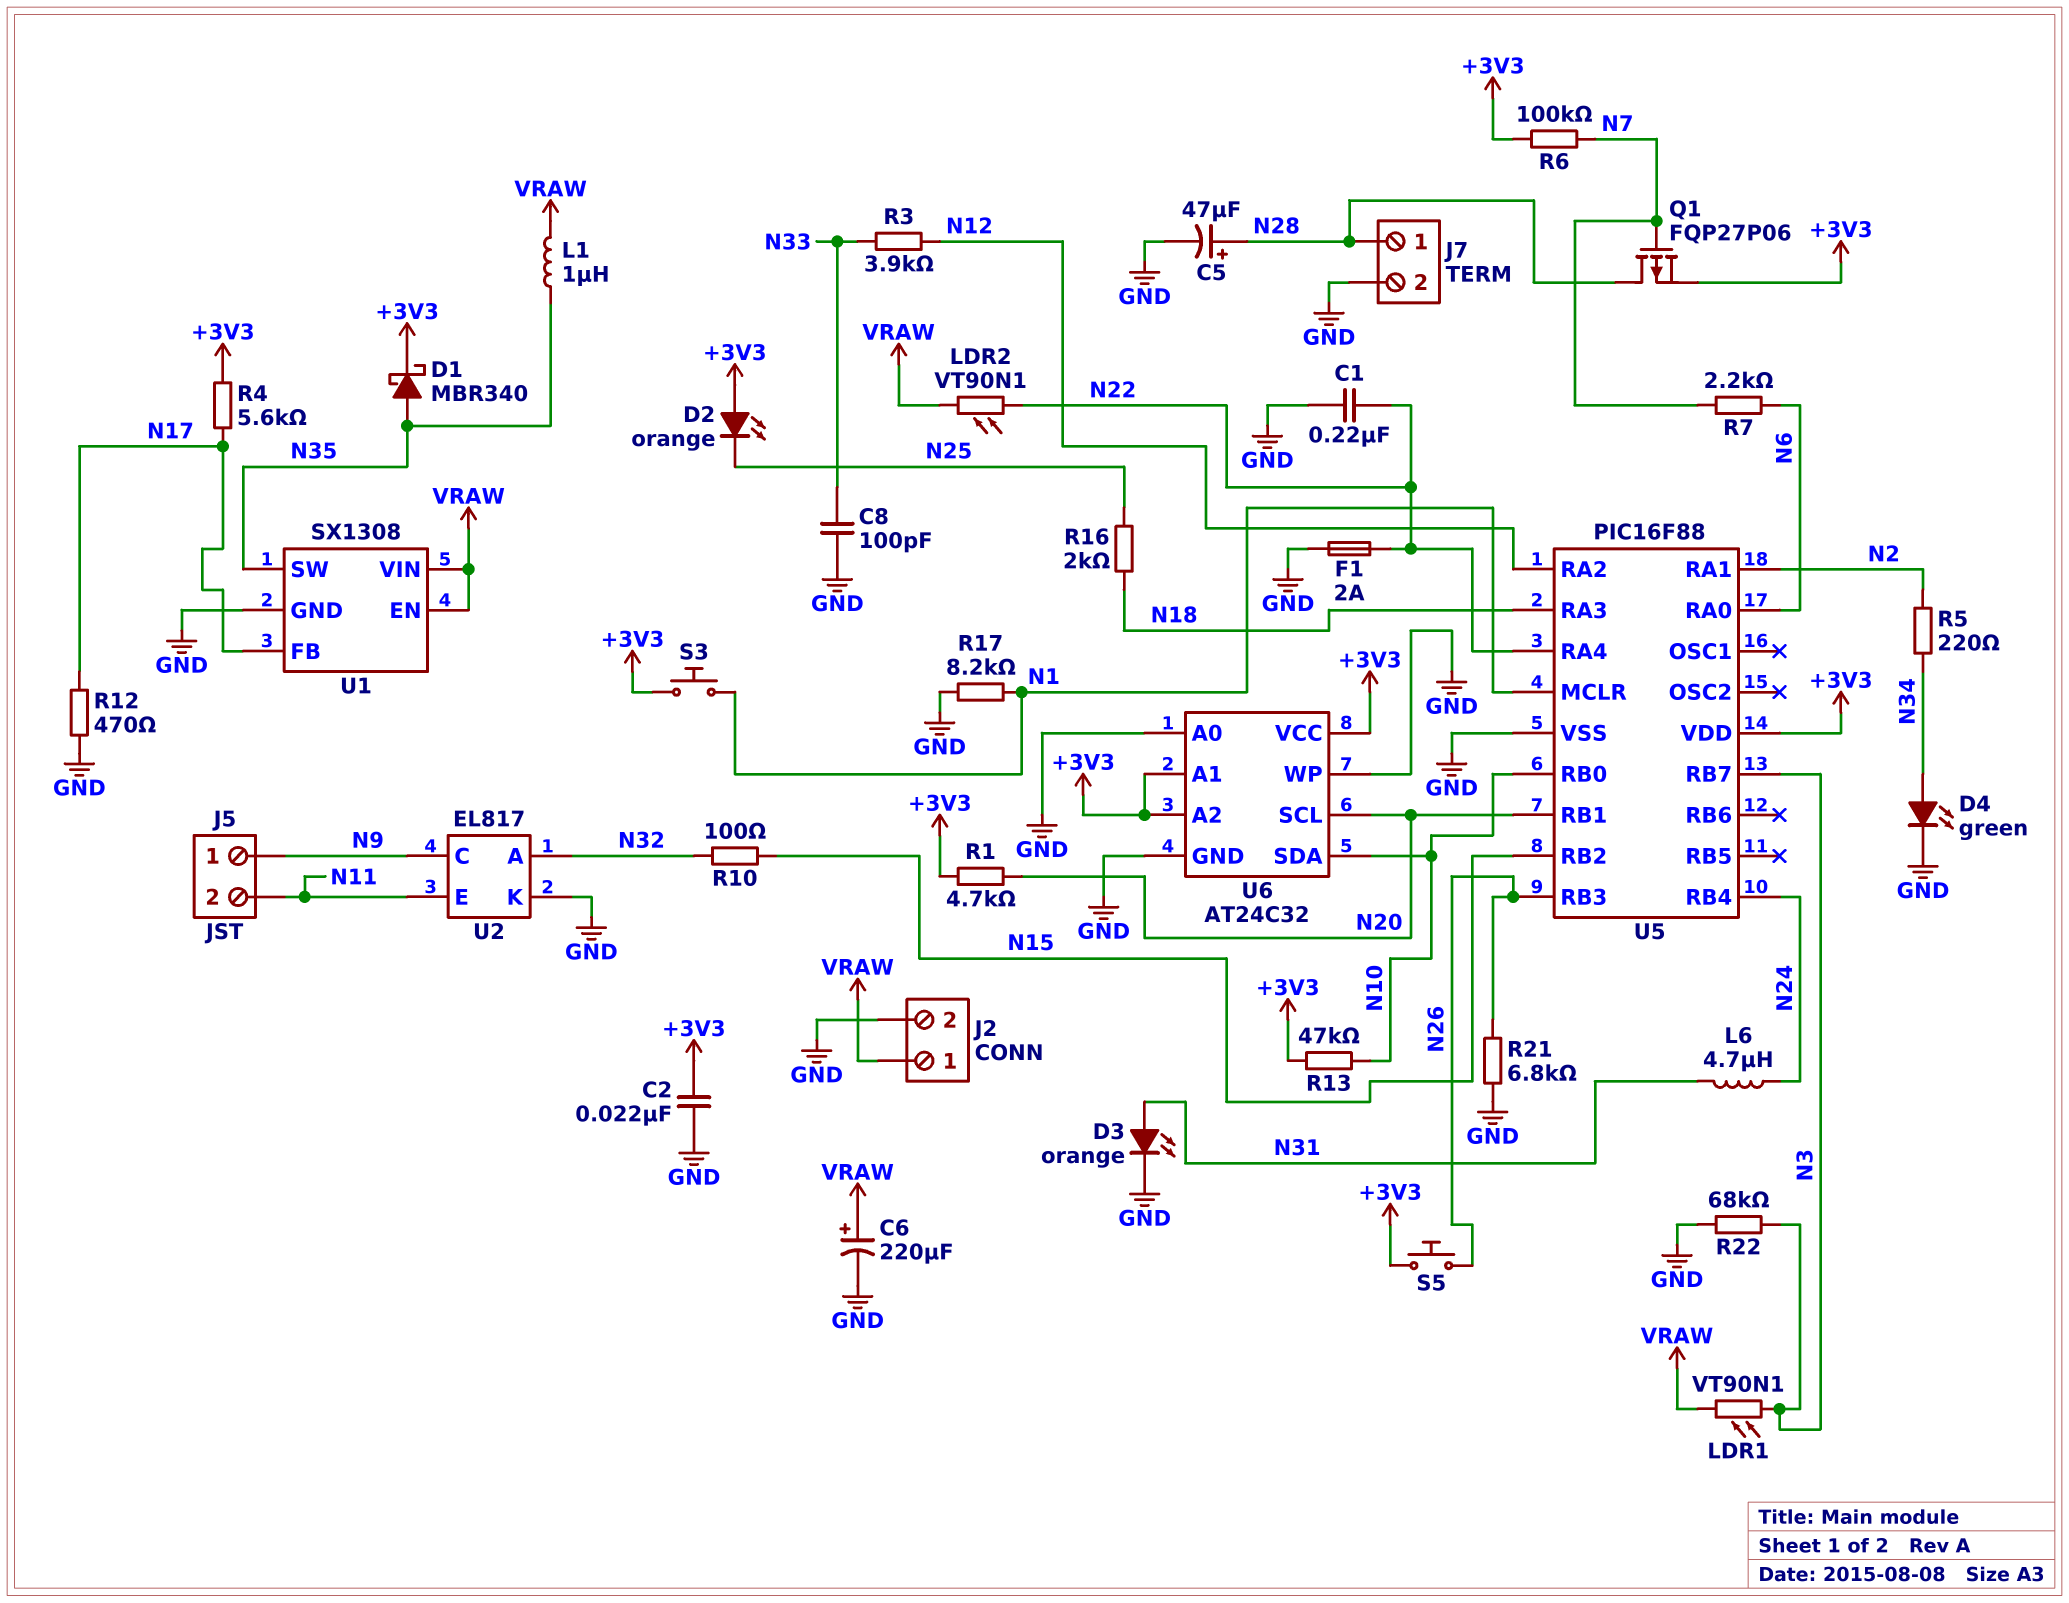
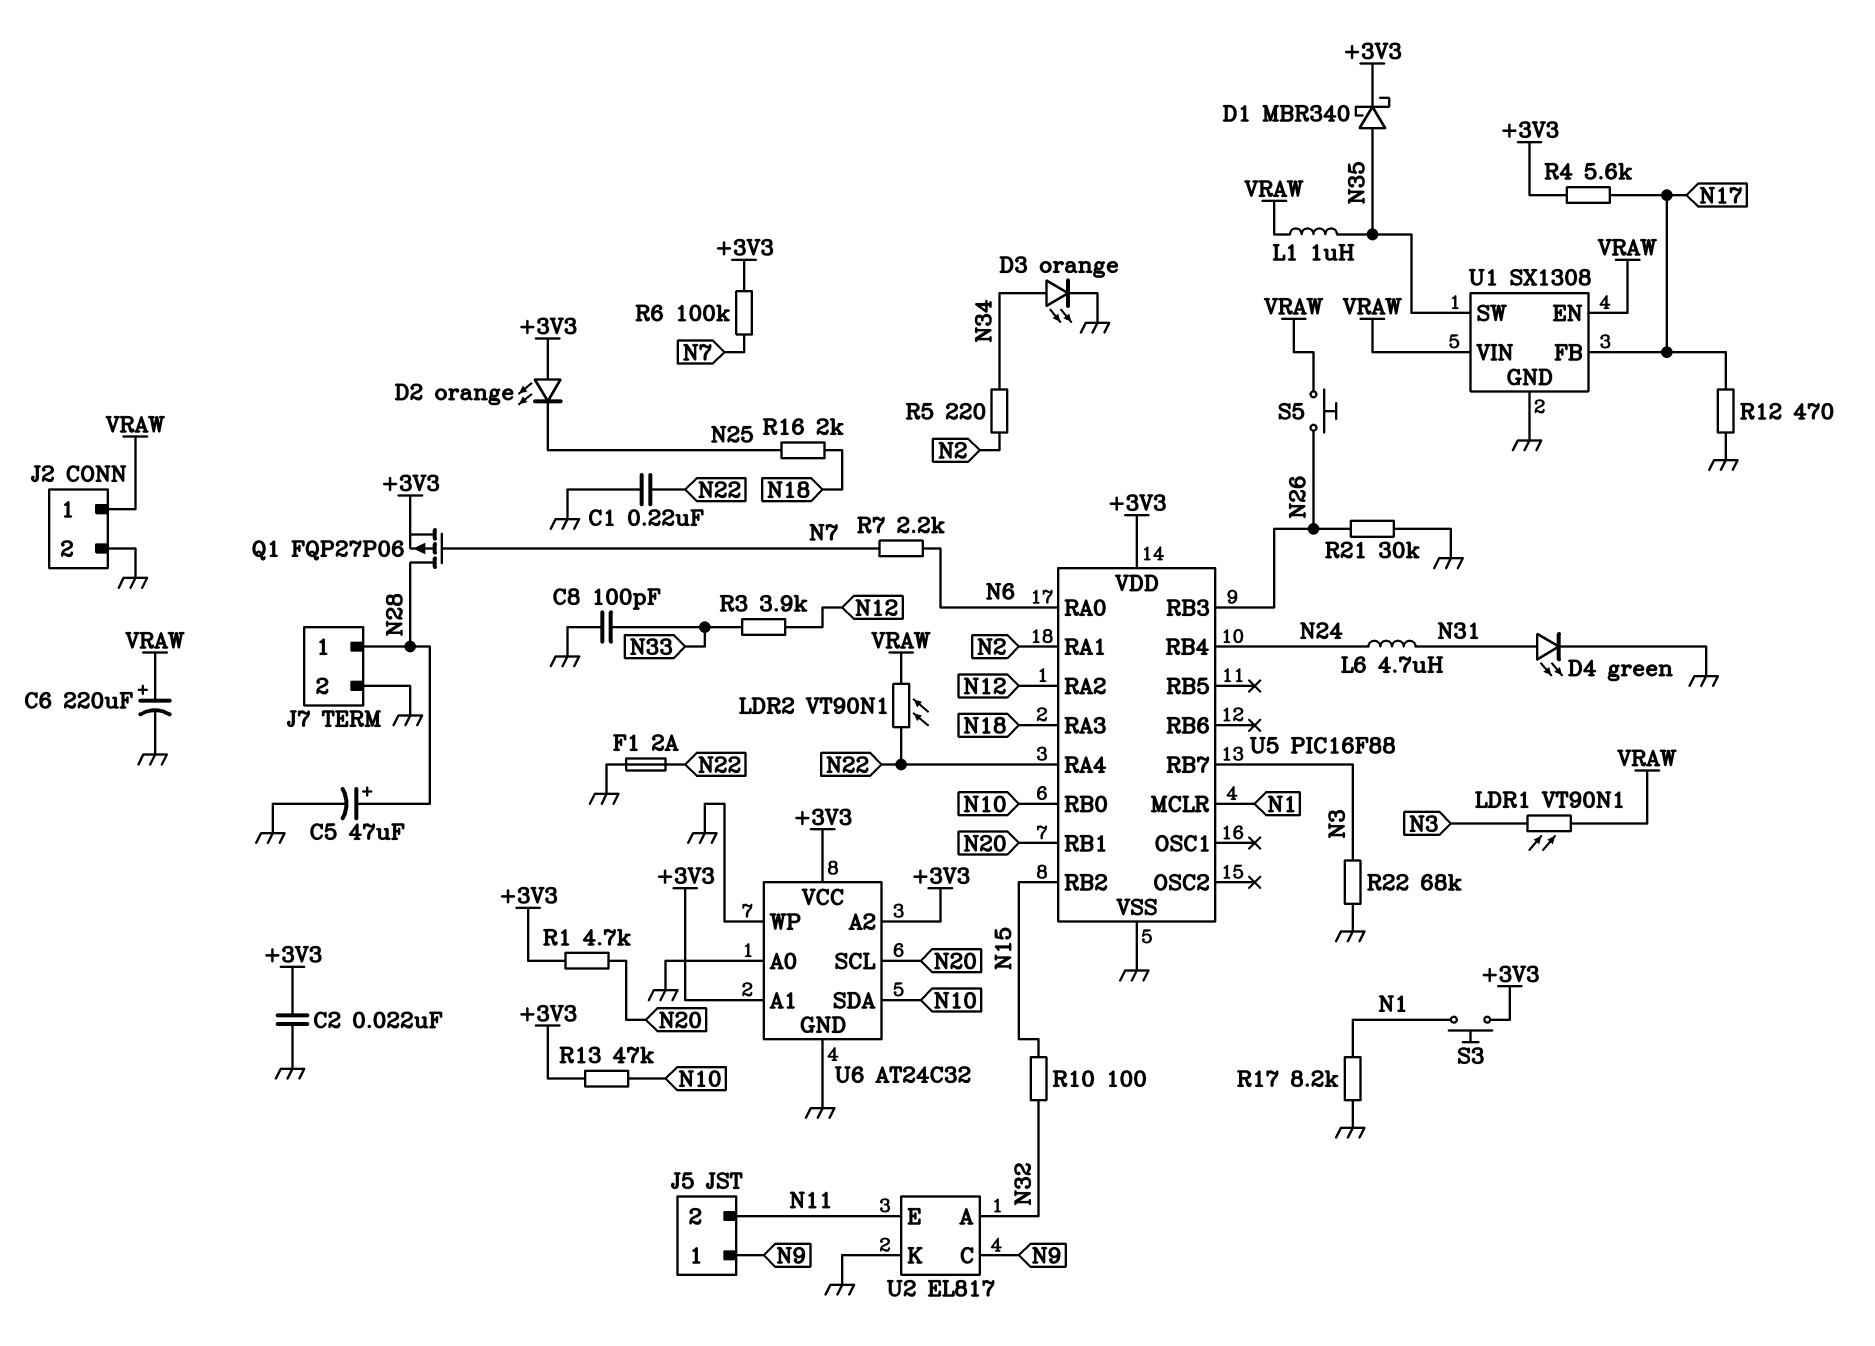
D3: LED orange (A N31, K GND) -> LED orange (A N34, K GND)
D4: LED green (A N34, K GND) -> LED green (A N31, K GND)
R21: 6.8k (GND, N26) -> 30k (GND, N26)
S5: button (+3V3, N26) -> button (N26, VRAW)

